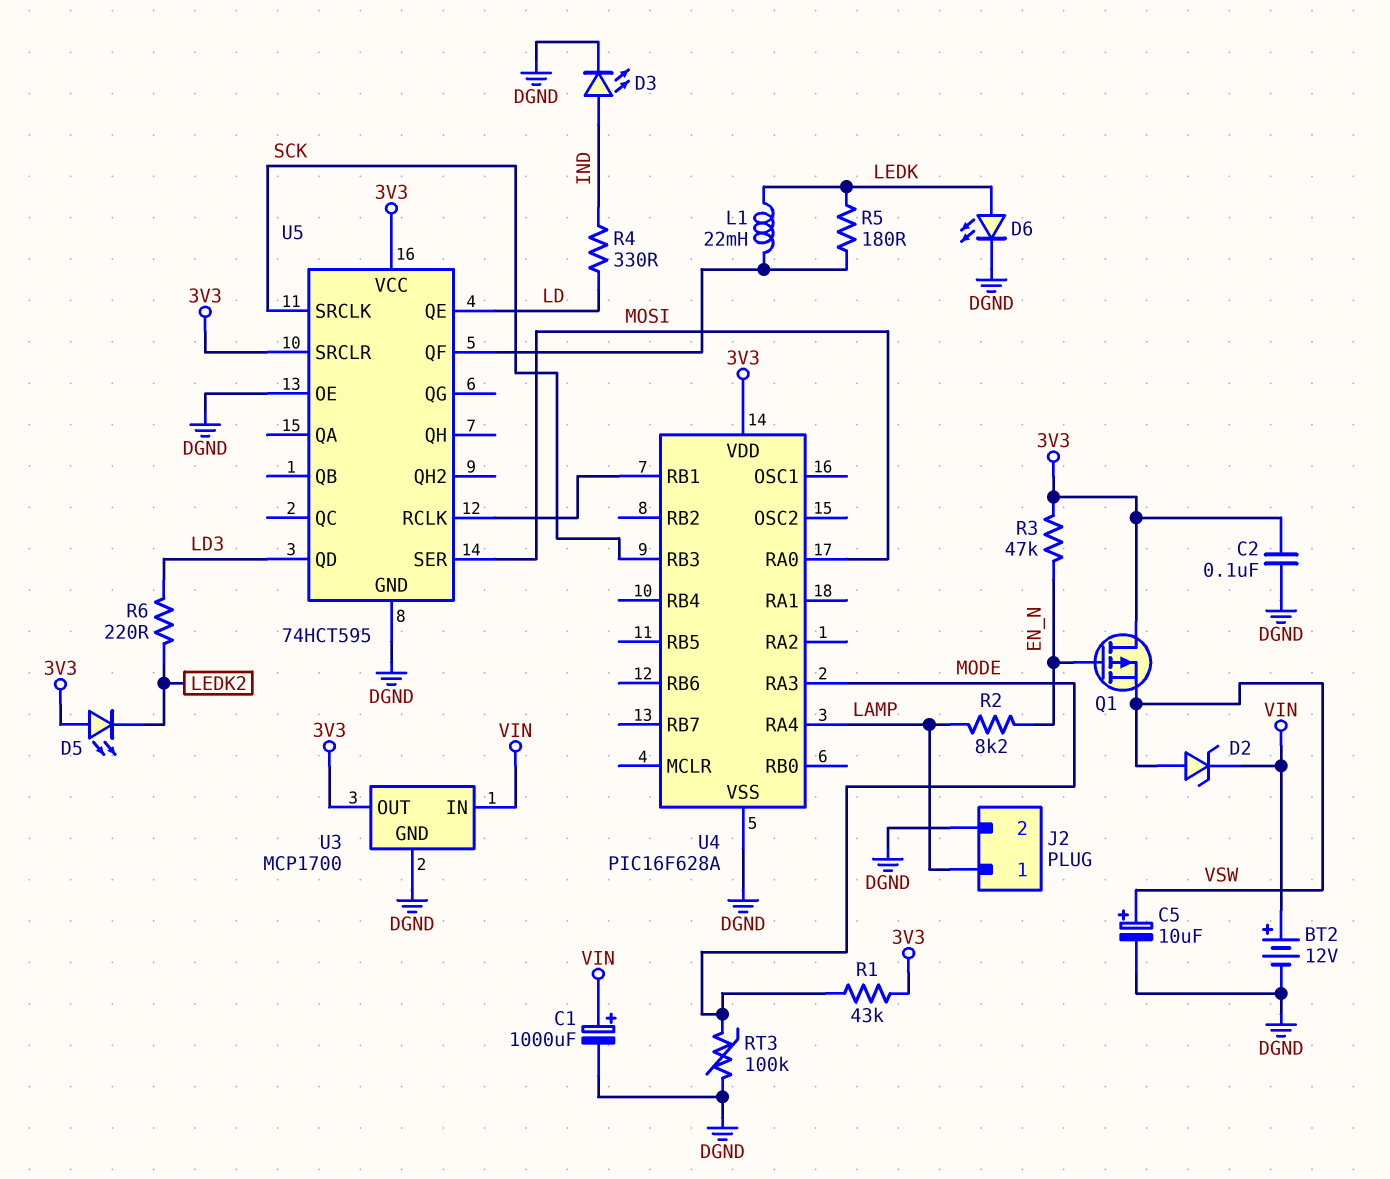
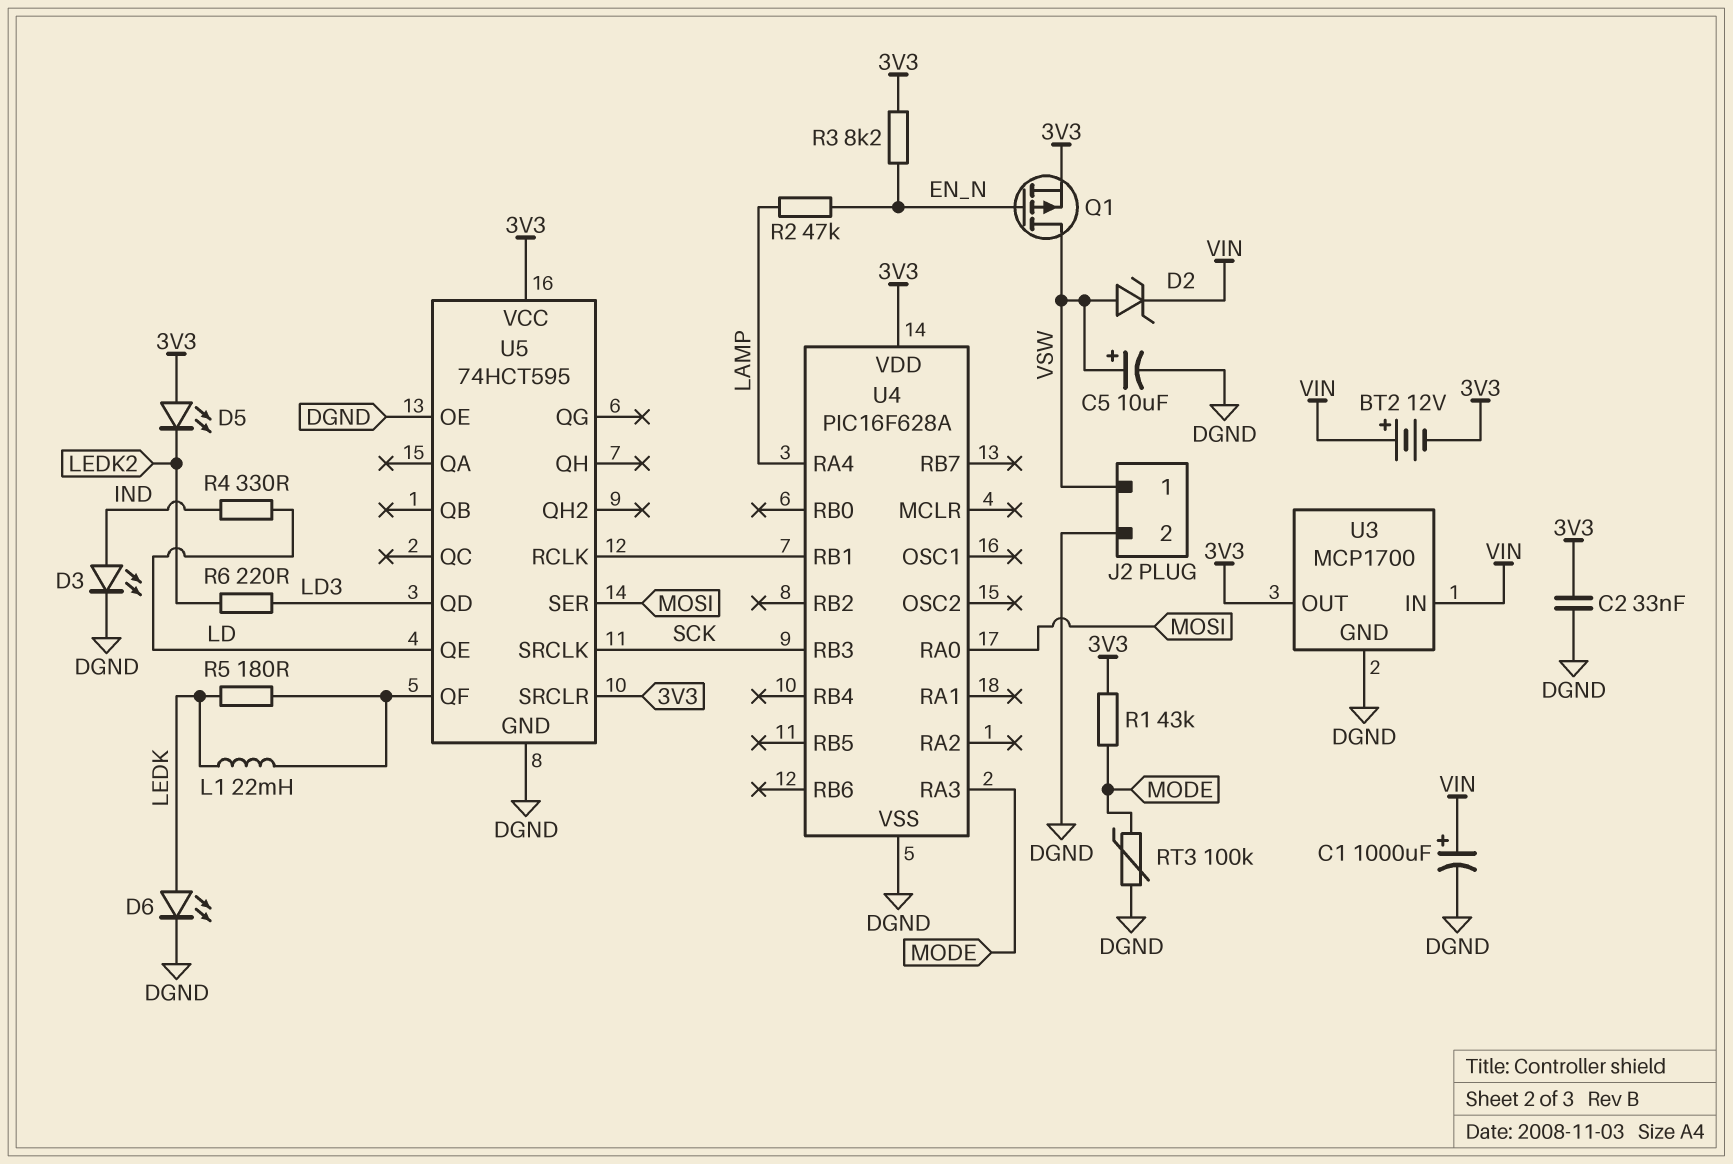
BT2: 12V (plus VIN, minus DGND) -> 12V (plus VIN, minus 3V3)
C2: 100nF (3V3, DGND) -> 33nF (3V3, DGND)
J2 pin 1: LAMP -> VSW
Q1: PMOS (G EN_N, D 3V3, S VSW) -> PMOS (G EN_N, D VSW, S 3V3)
R2: 8.2k (EN_N, LAMP) -> 47k (EN_N, LAMP)
R3: 47k (3V3, EN_N) -> 8.2k (3V3, EN_N)

